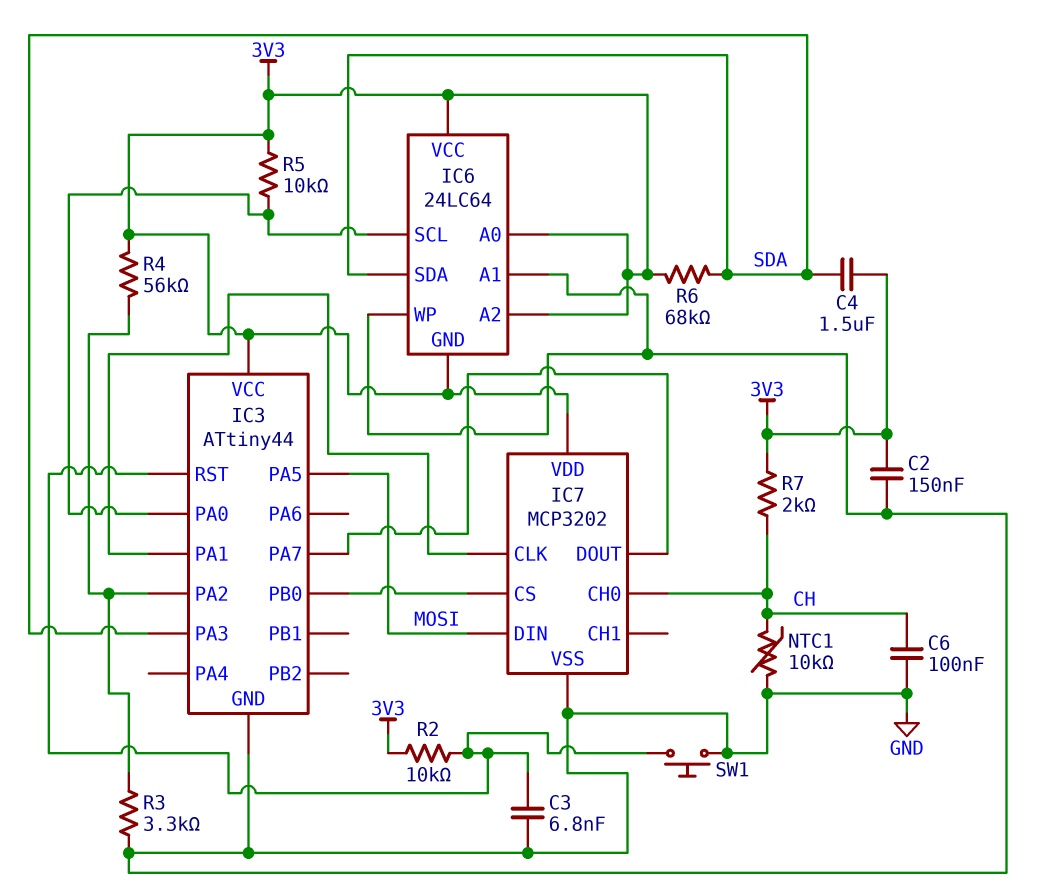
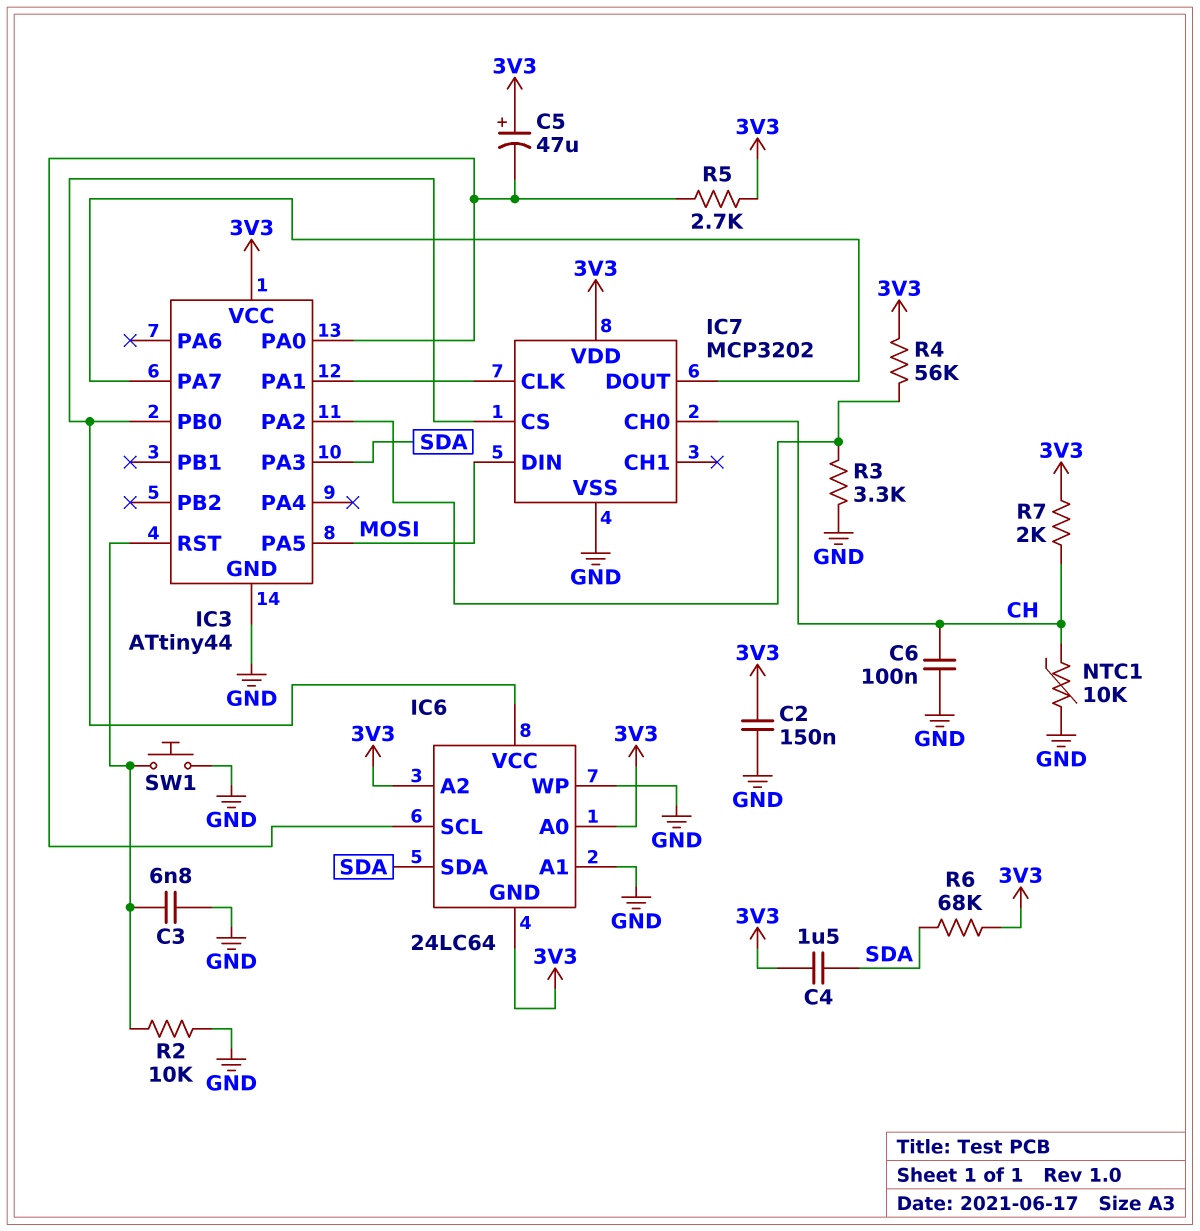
C5: none -> 47uF (plus 3V3, minus IC3/PA0)
IC6 pin VCC: 3V3 -> IC3/PB0
R2: 10k (3V3, IC3/RST) -> 10k (GND, IC3/RST)
R5: 10k (3V3, IC3/PA0) -> 2.7k (3V3, IC3/PA0)

